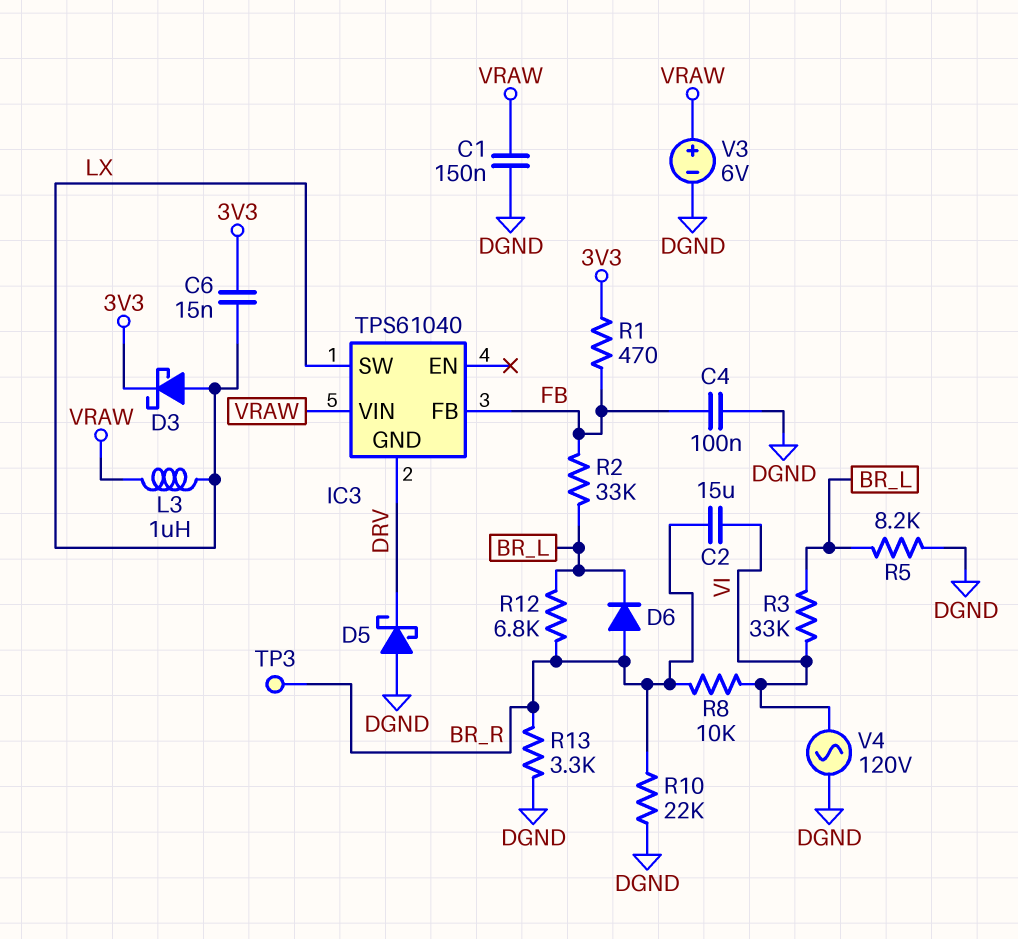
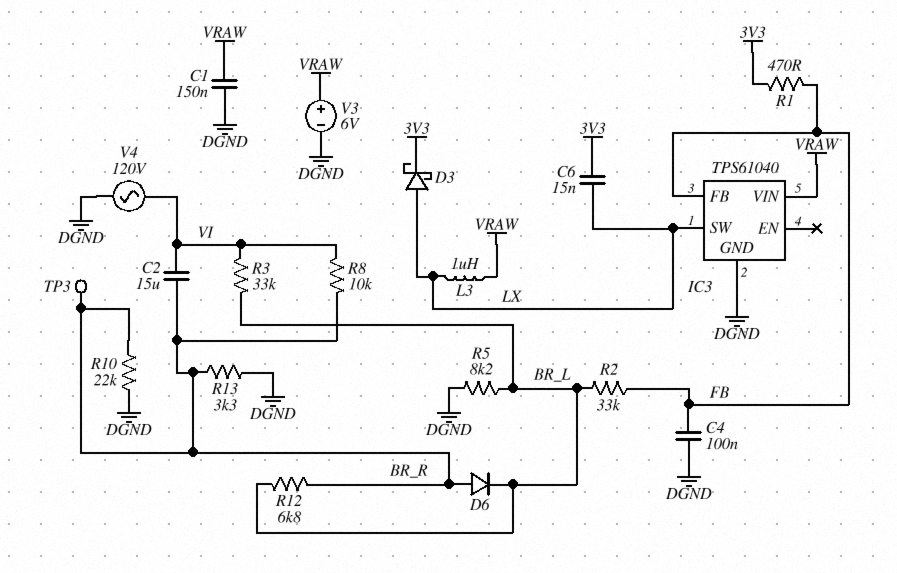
D5: schottky (A DGND, K DRV) -> none
IC3 pin GND: DRV -> DGND

